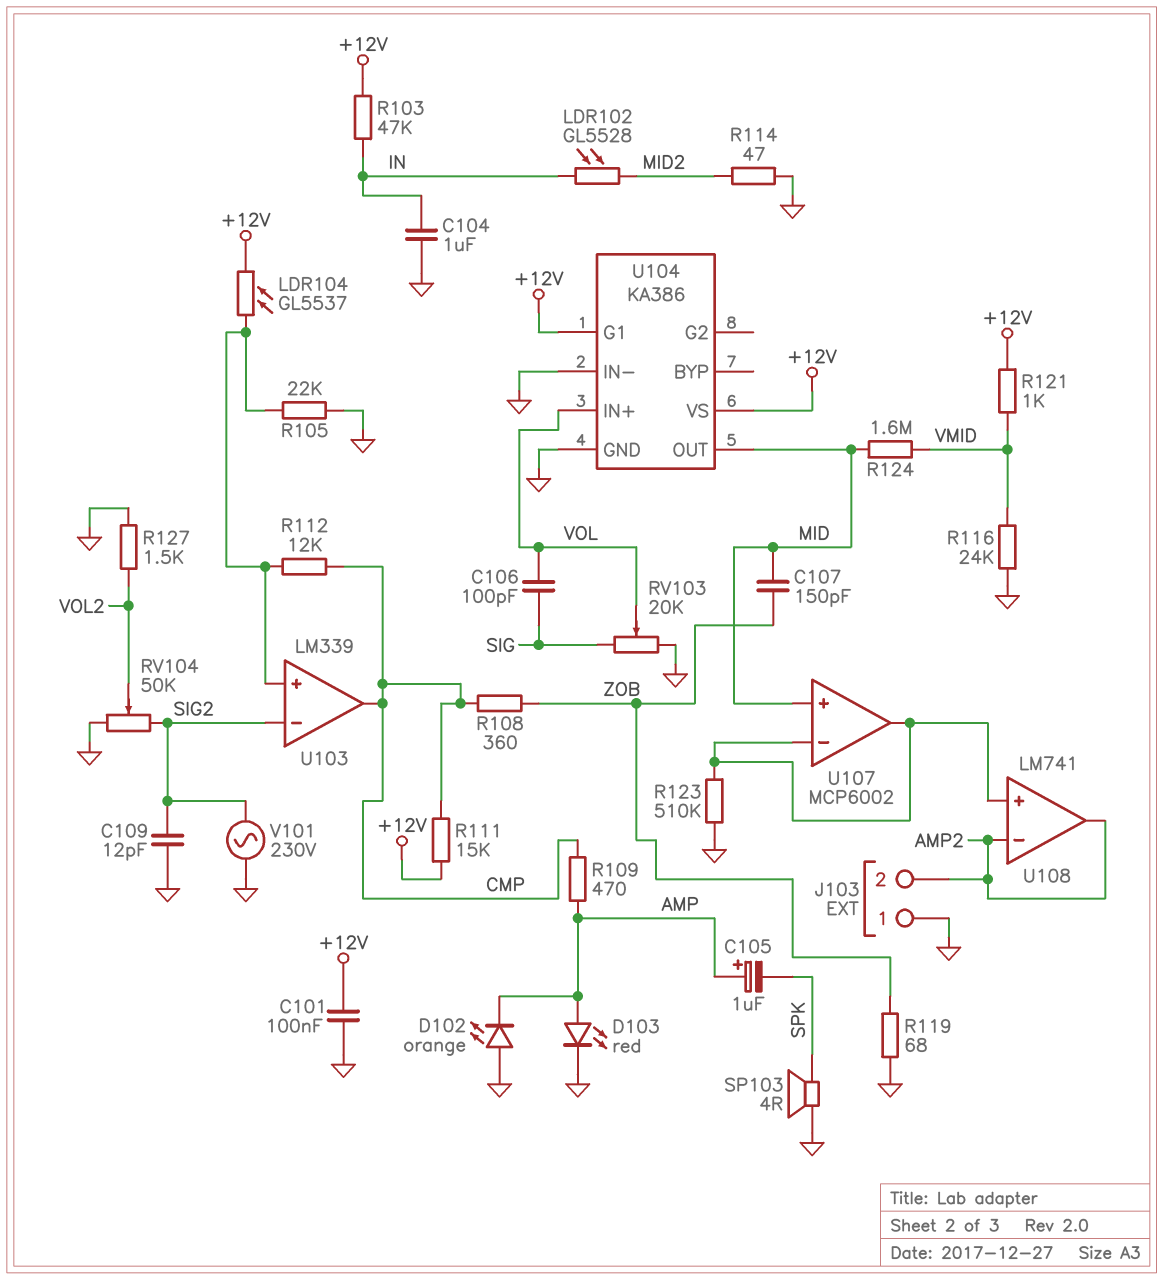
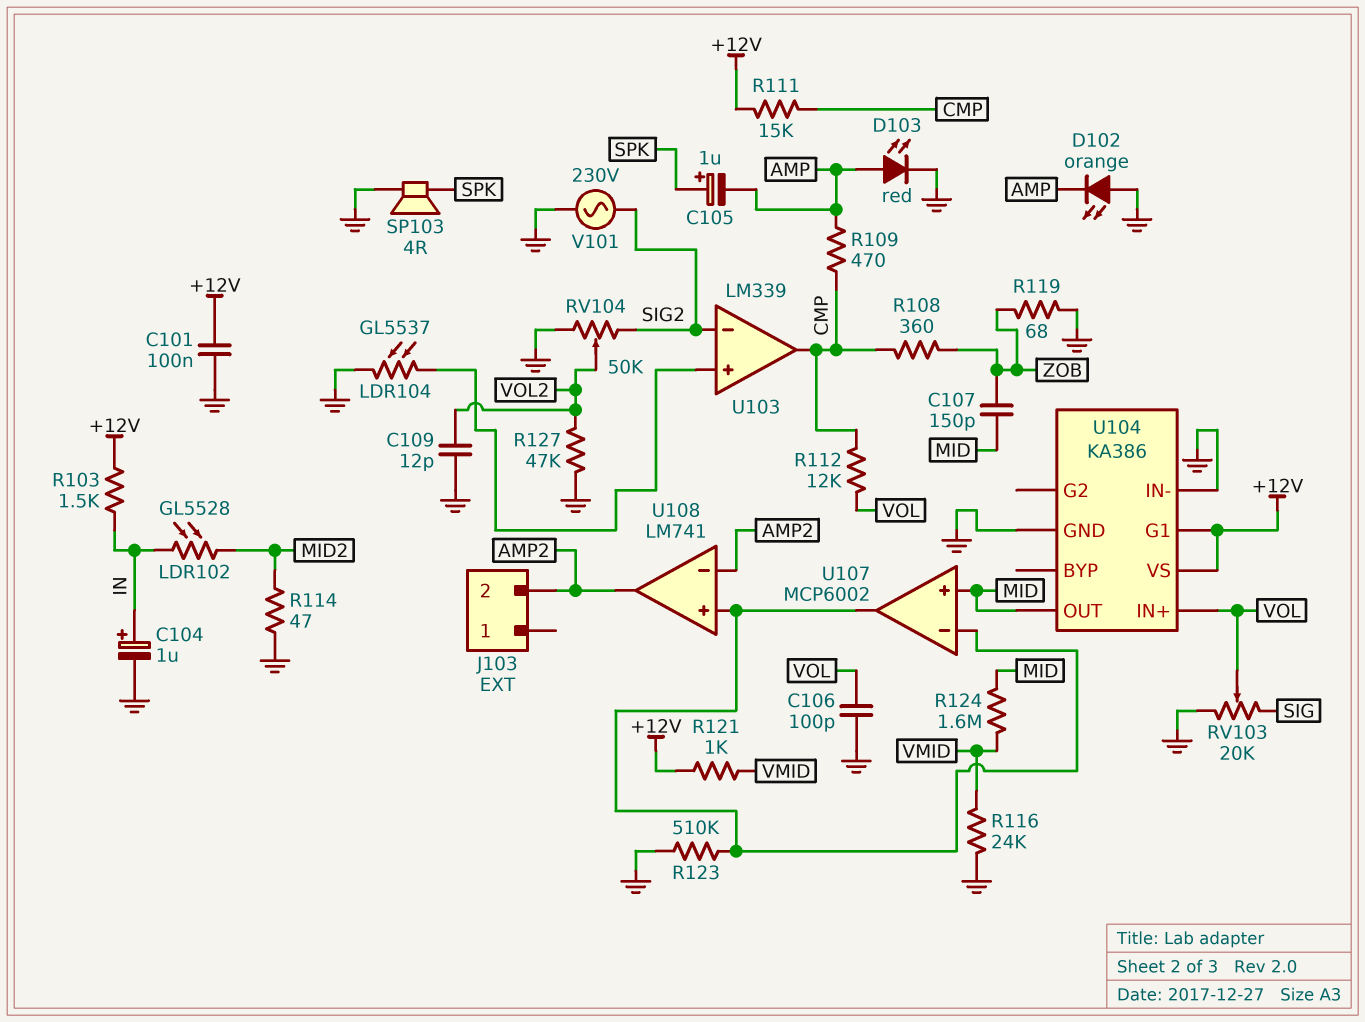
C104: 1uF (GND, IN) -> 1uF (plus IN, minus GND)
C105: 1uF (plus AMP, minus SPK) -> 1uF (plus SPK, minus AMP)
C106: 100pF (SIG, VOL) -> 100pF (GND, VOL)
C109: 12pF (GND, SIG2) -> 12pF (GND, VOL2)
J103 pin 1: GND -> none
LDR104: GL5537 (+12V, U103/in+) -> GL5537 (GND, U103/in+)
R103: 47k (+12V, IN) -> 1.5k (+12V, IN)
R105: 22k (GND, U103/in+) -> none
R112: 12k (CMP, U103/in+) -> 12k (CMP, VOL)
R127: 1.5k (GND, VOL2) -> 47k (GND, VOL2)

